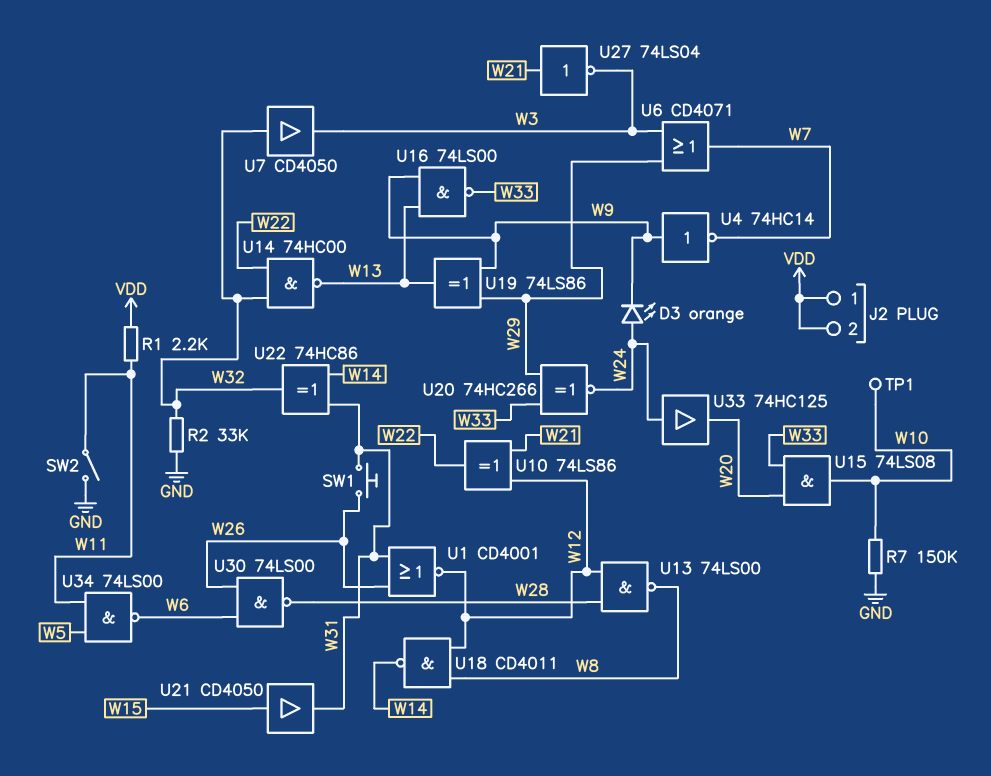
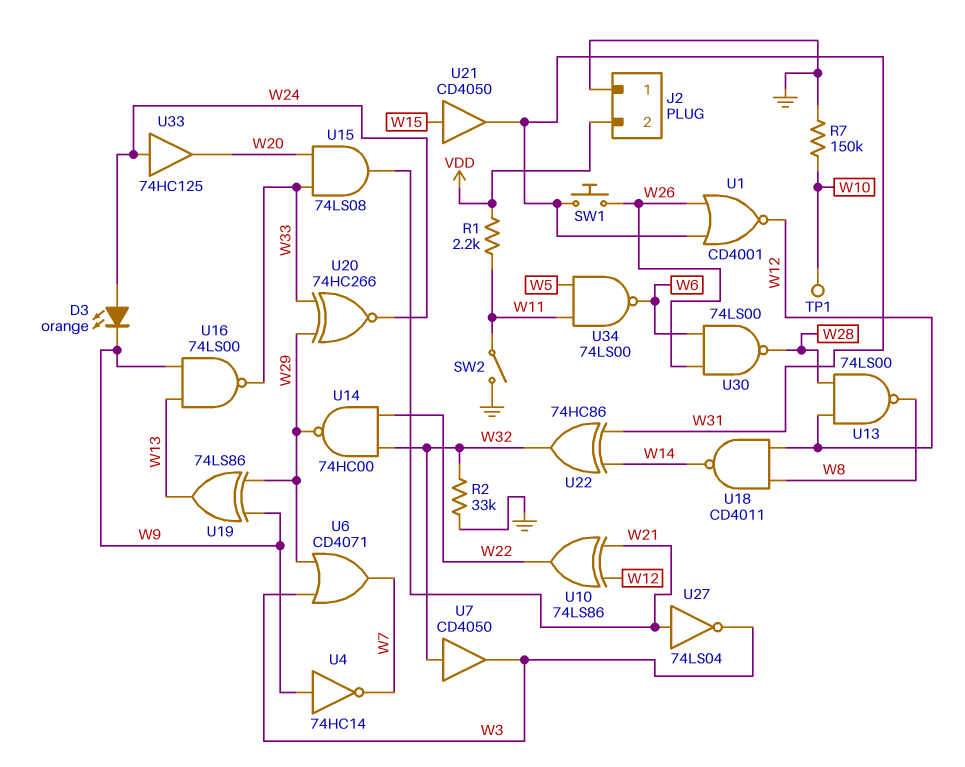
J2 pin 1: VDD -> GND
U14: NAND 74HC00 (in W22, in W32, out W13) -> NAND 74HC00 (in W22, in W32, out W29)
U15: AND 74LS08 (in W20, in W33, out W10) -> AND 74LS08 (in W20, in W33, out W21)

